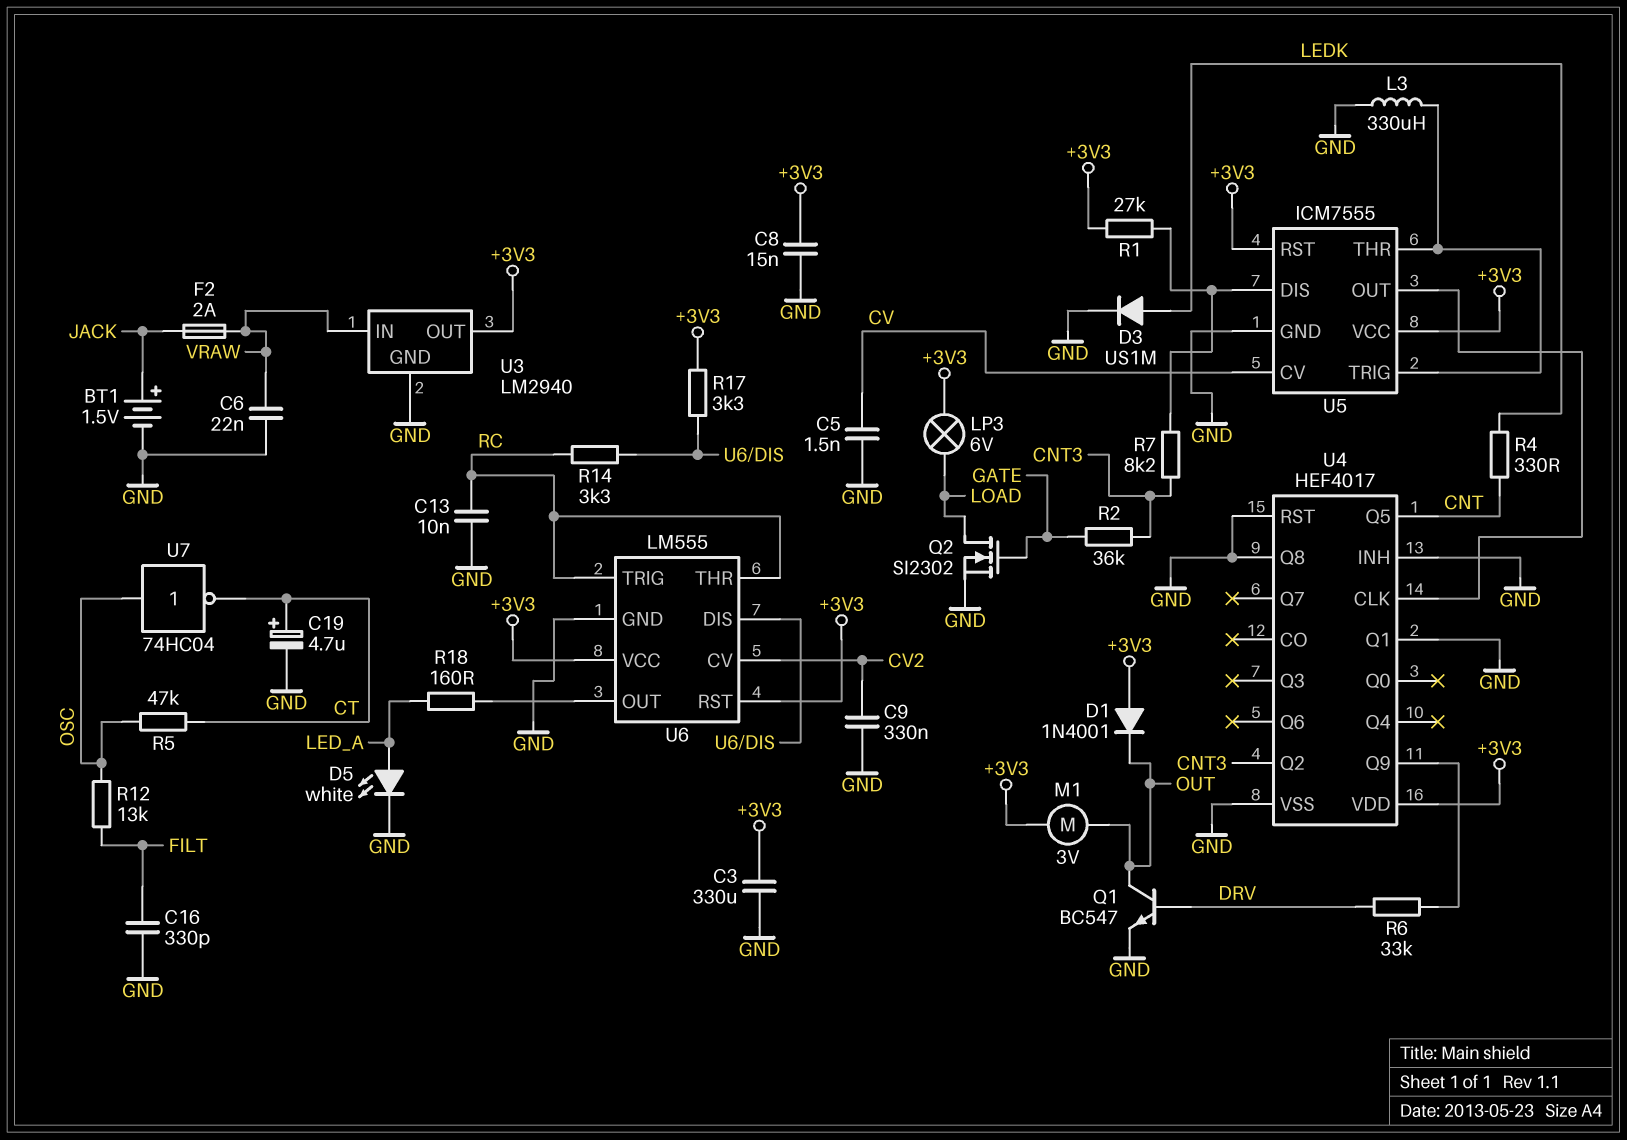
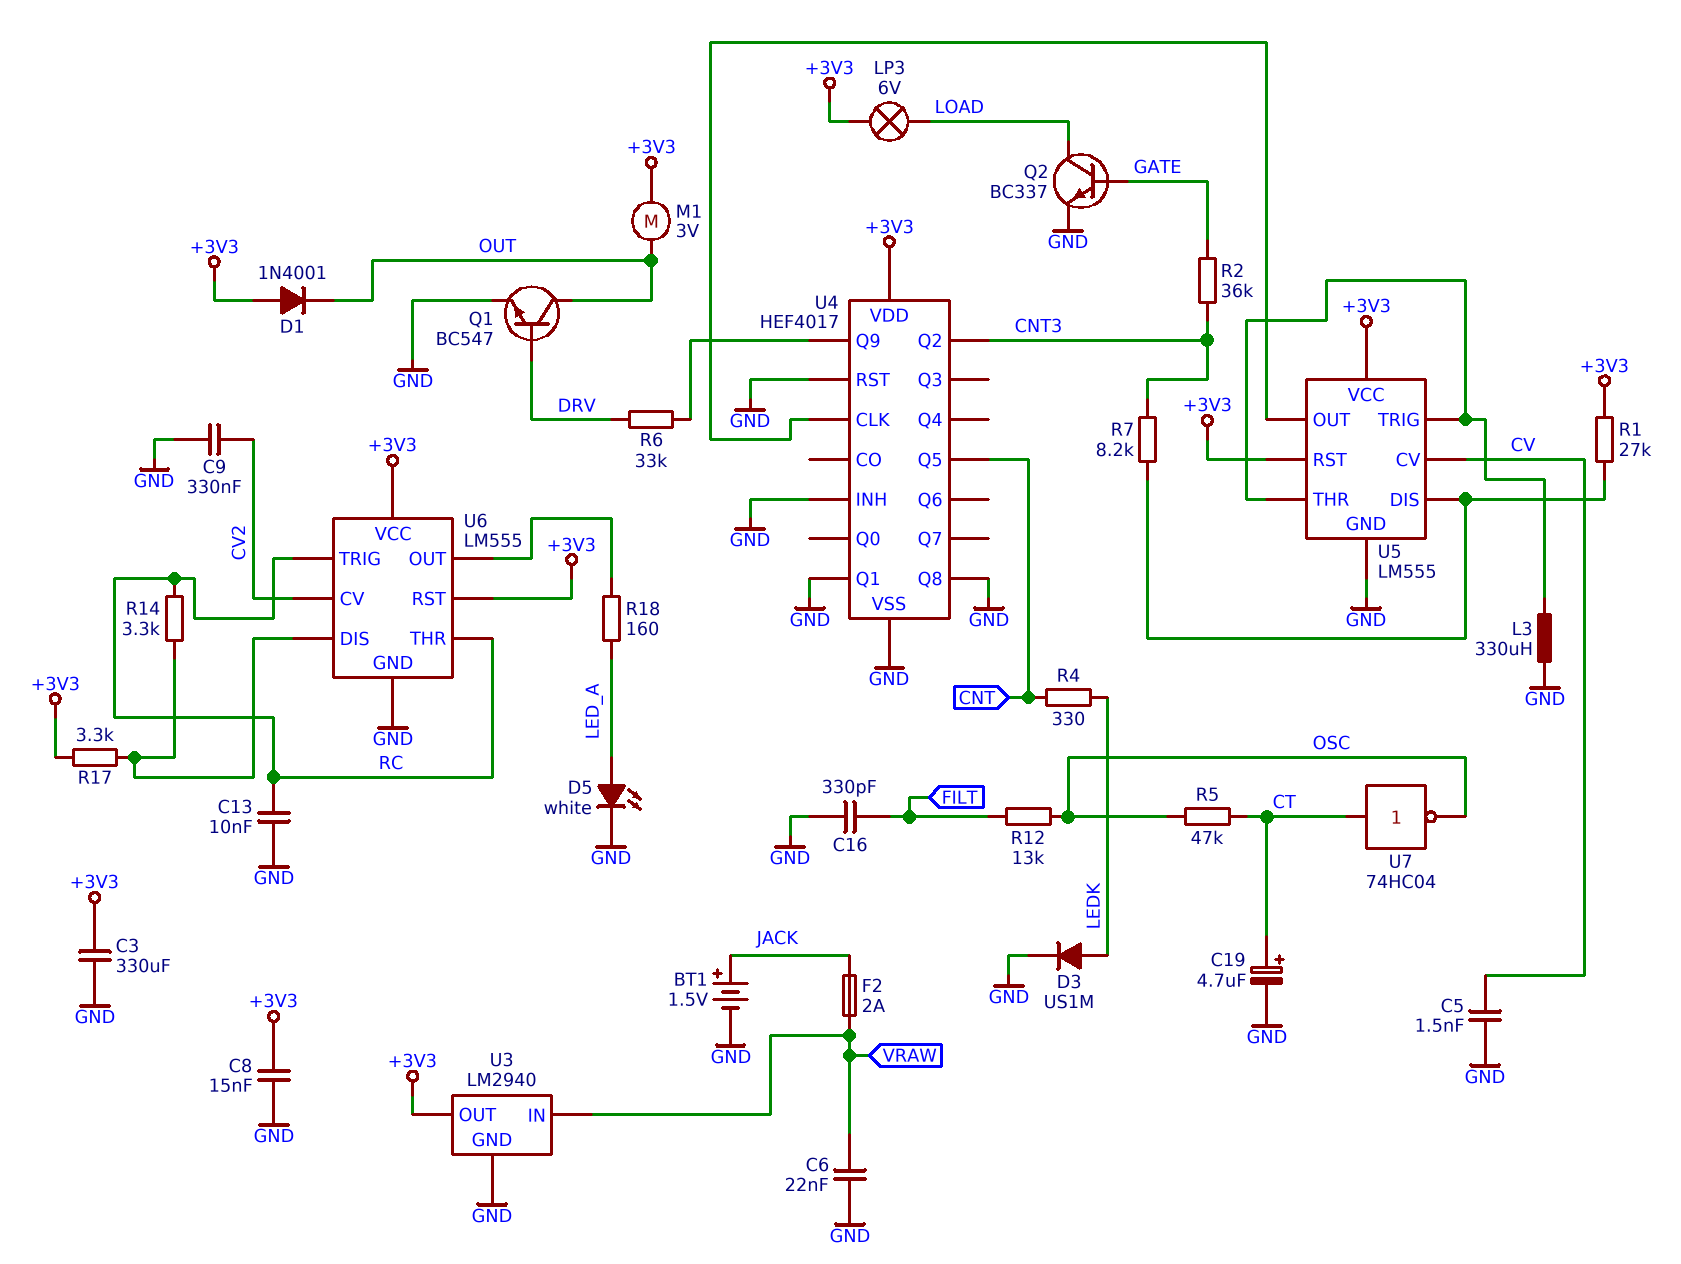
Q2: NMOS SI2302 (G GATE, D LOAD, S GND) -> NPN BC337 (B GATE, C LOAD, E GND)
U5: ICM7555 -> LM555
U7: NOT 74HC04 (in OSC, out CT) -> NOT 74HC04 (in CT, out OSC)

